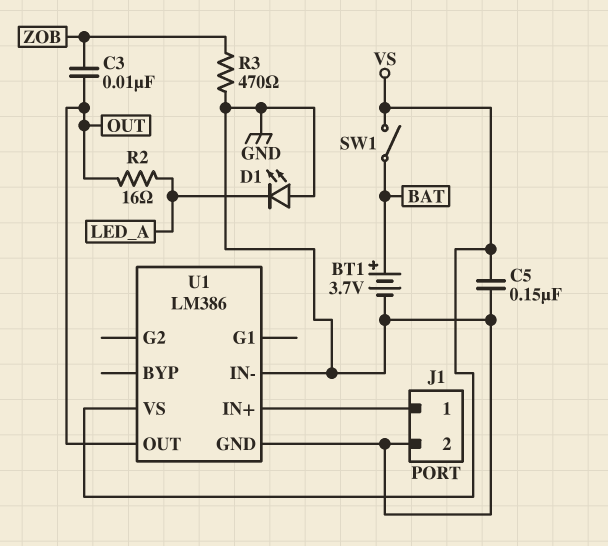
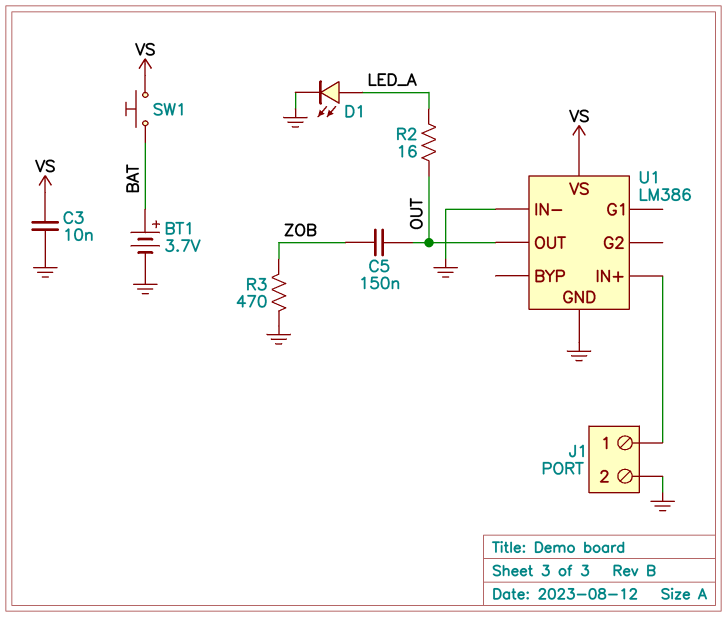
C3: 10nF (OUT, ZOB) -> 10nF (GND, VS)
C5: 150nF (GND, VS) -> 150nF (OUT, ZOB)
D1: LED (A GND, K LED_A) -> LED (A LED_A, K GND)
SW1: switch (BAT, VS) -> button (BAT, VS)

